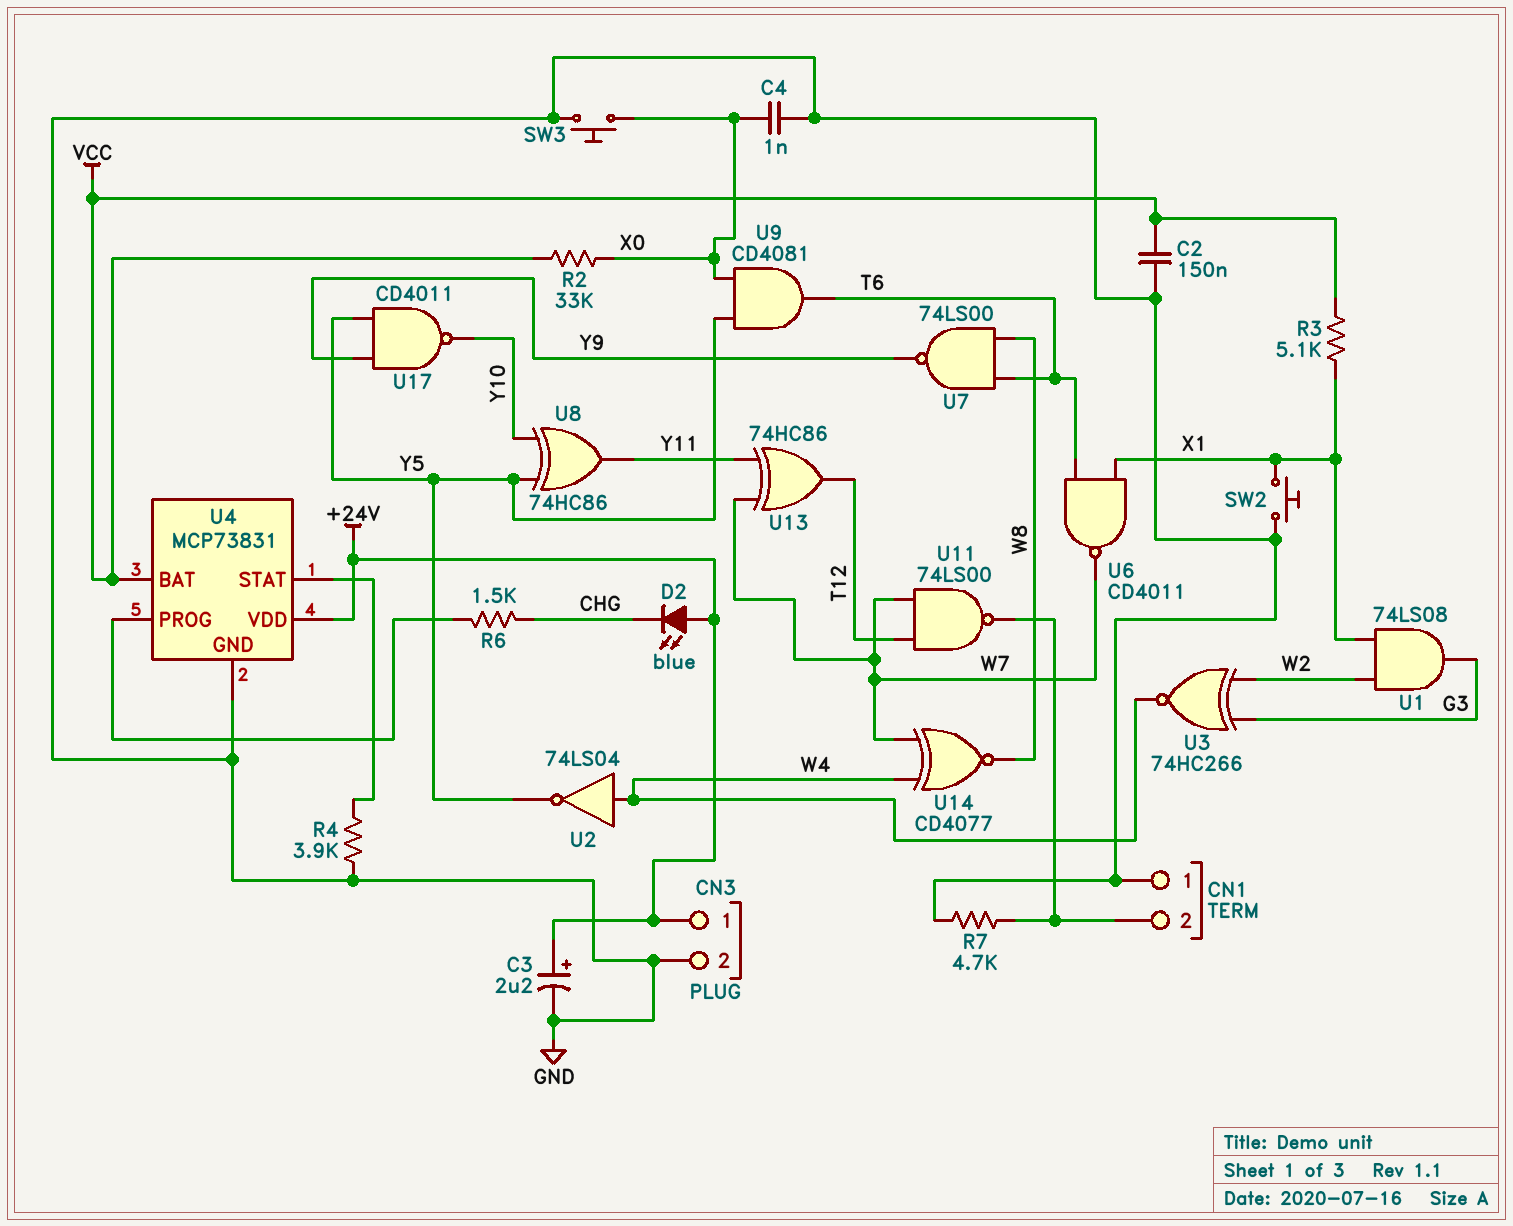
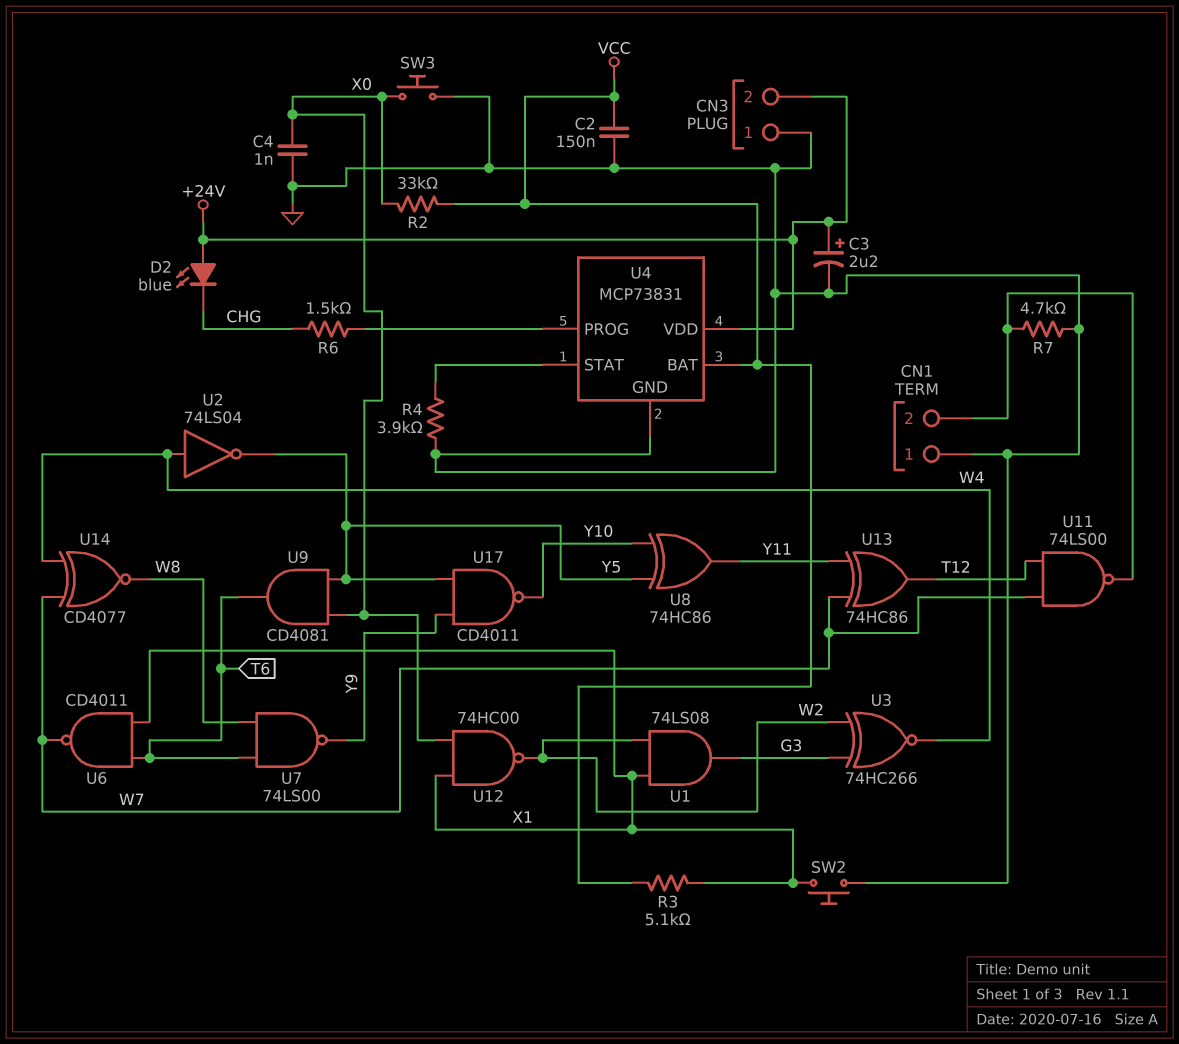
CN3 pin 1: +24V -> GND
CN3 pin 2: GND -> +24V
U12: none -> NAND 74HC00 (in X0, in X1, out W2)

